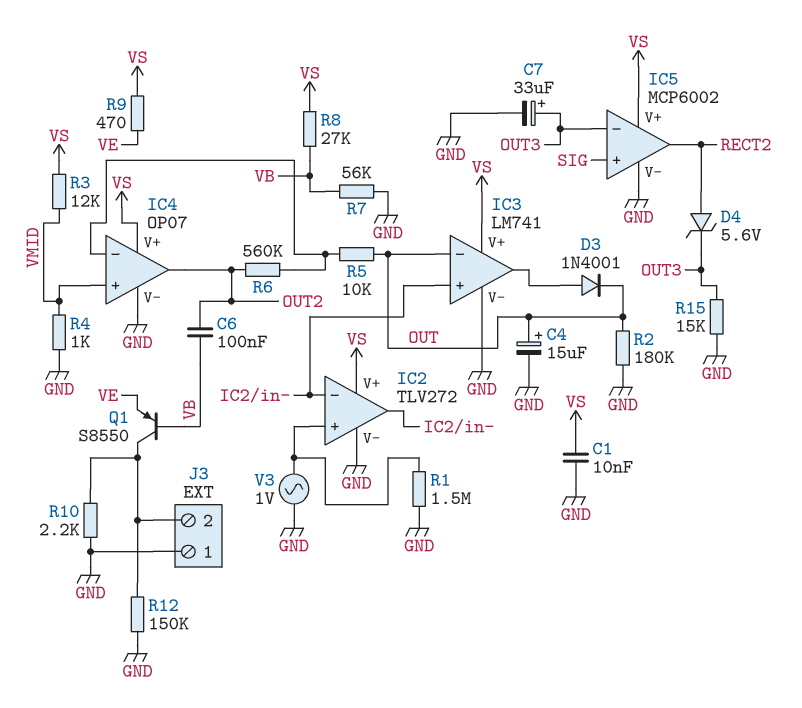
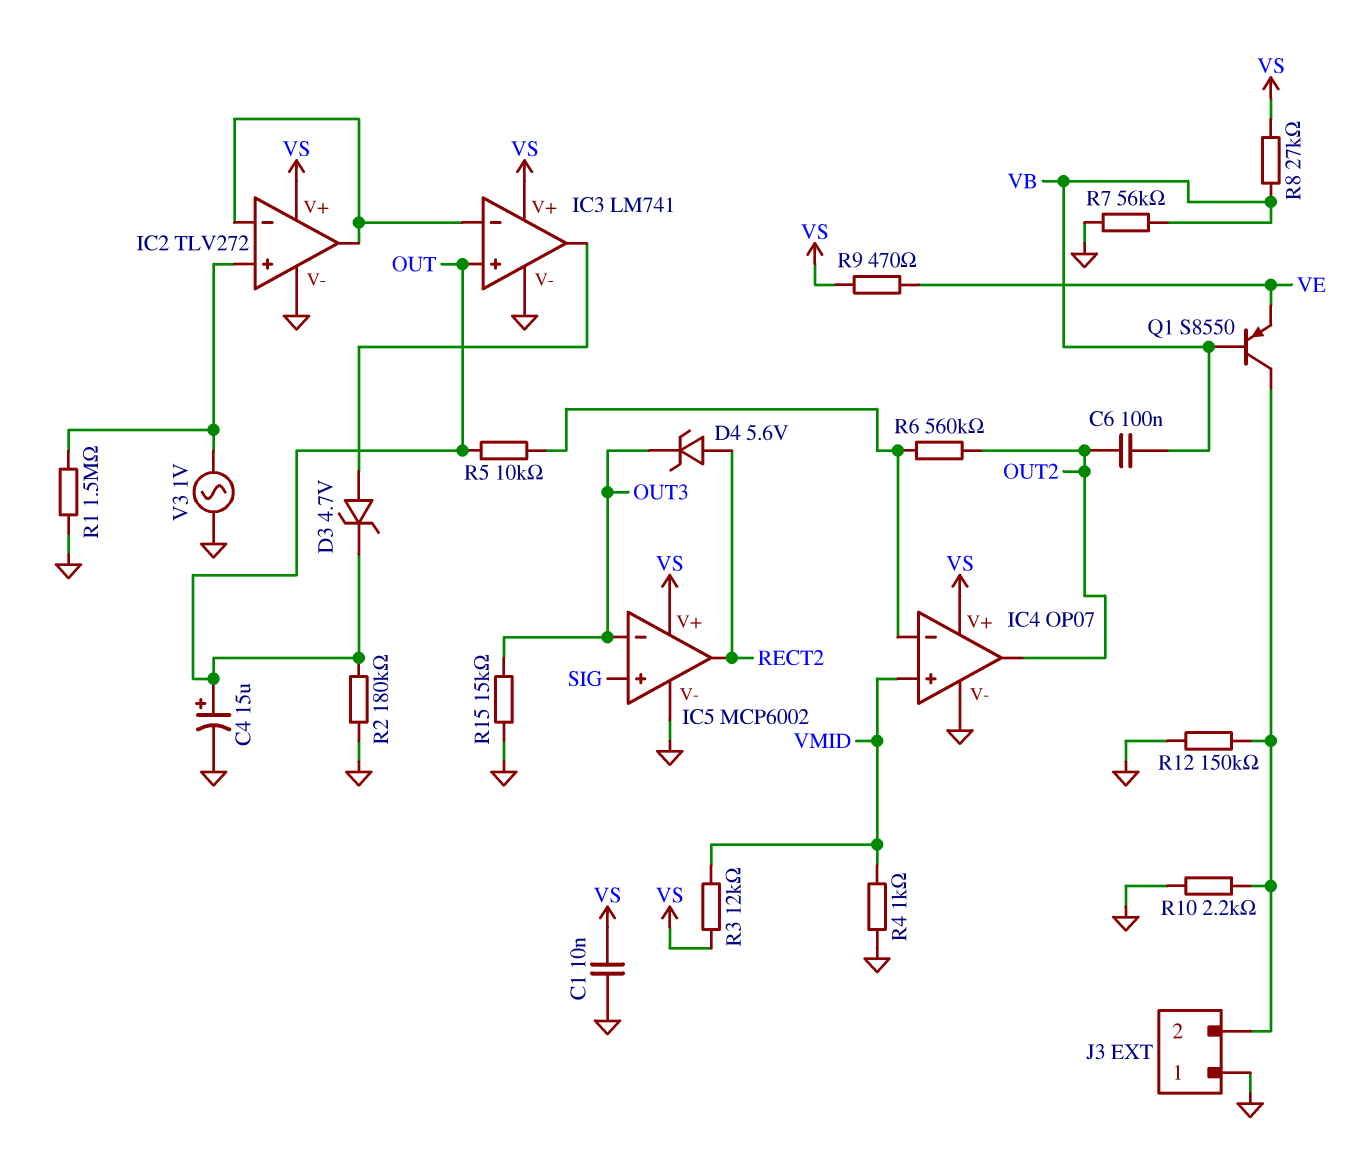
C7: 33uF (plus OUT3, minus GND) -> none
D3: diode 1N4001 (A IC3/out, K OUT) -> zener 4.7V (A IC3/out, K OUT)
IC3 pin in+: IC2/in- -> OUT
IC3 pin in-: OUT -> IC2/in-

